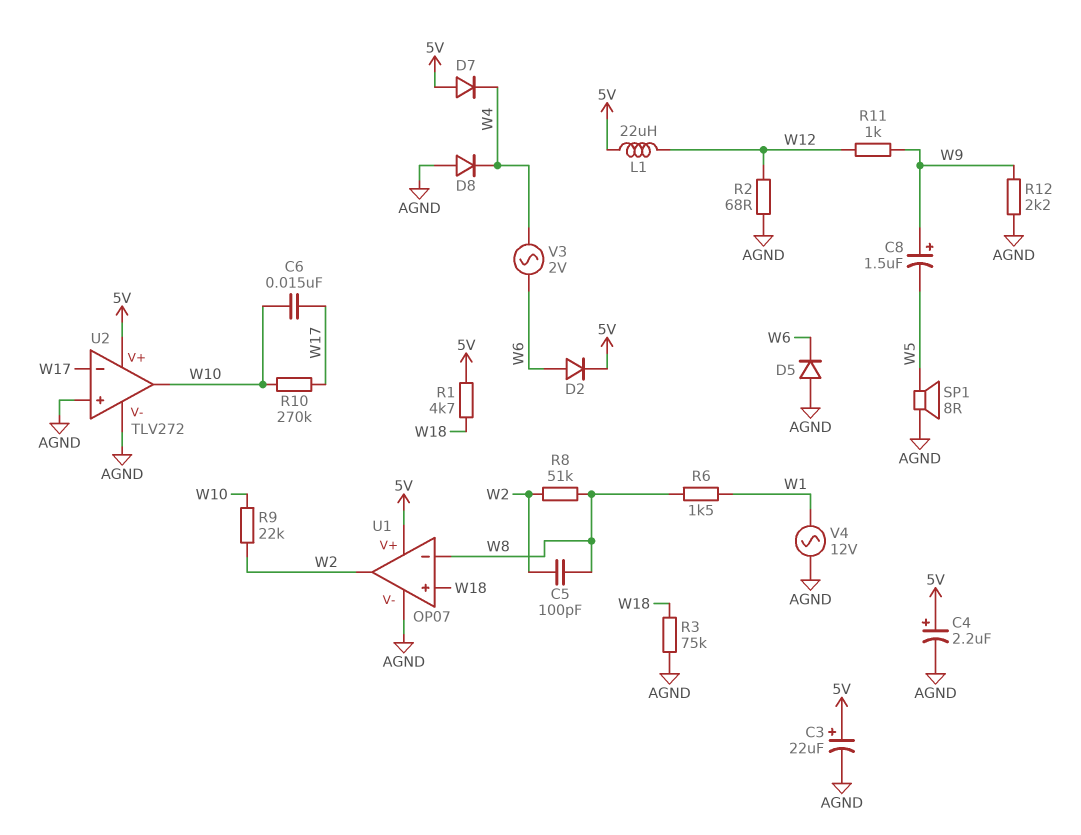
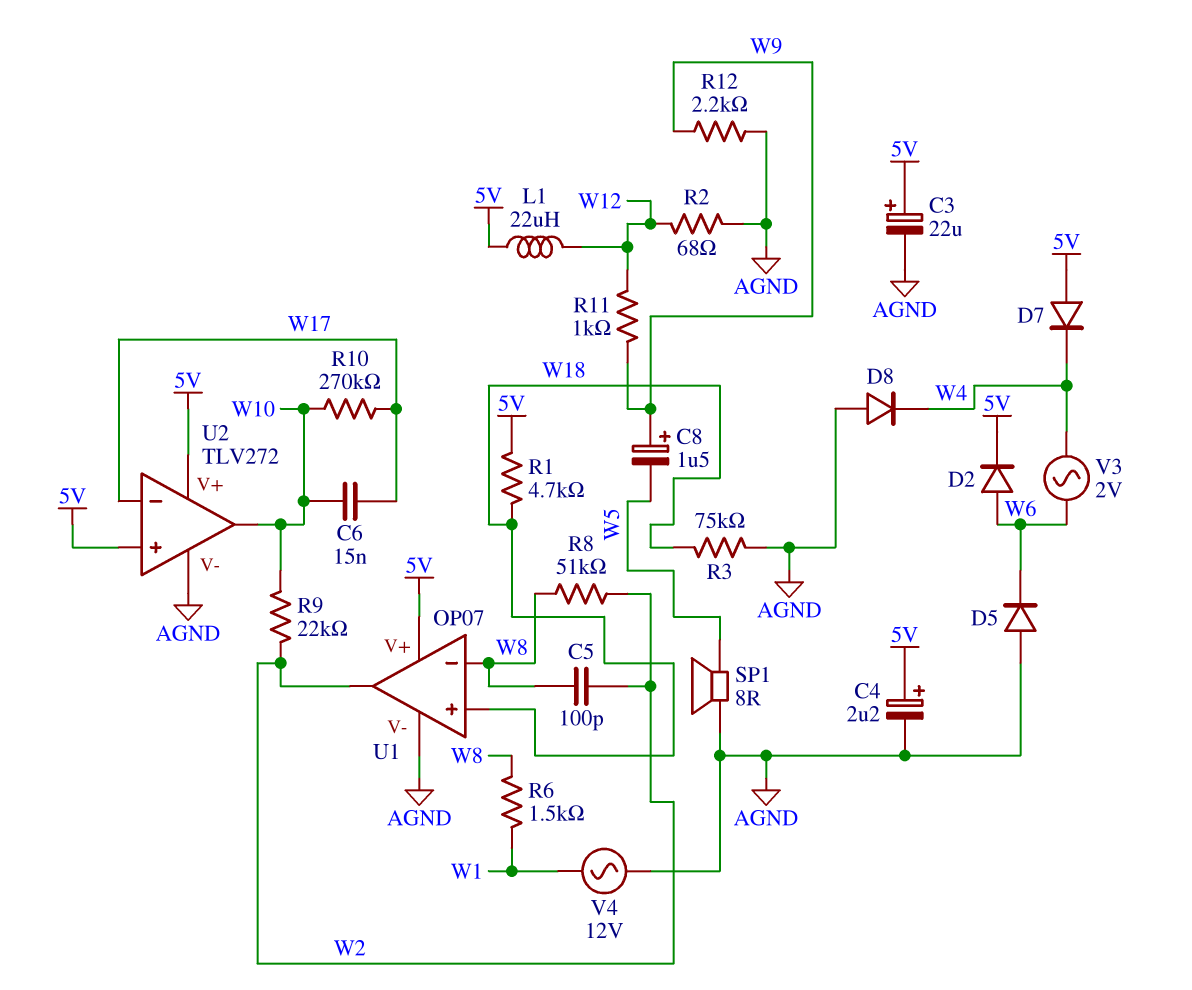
U2 pin in+: AGND -> 5V

